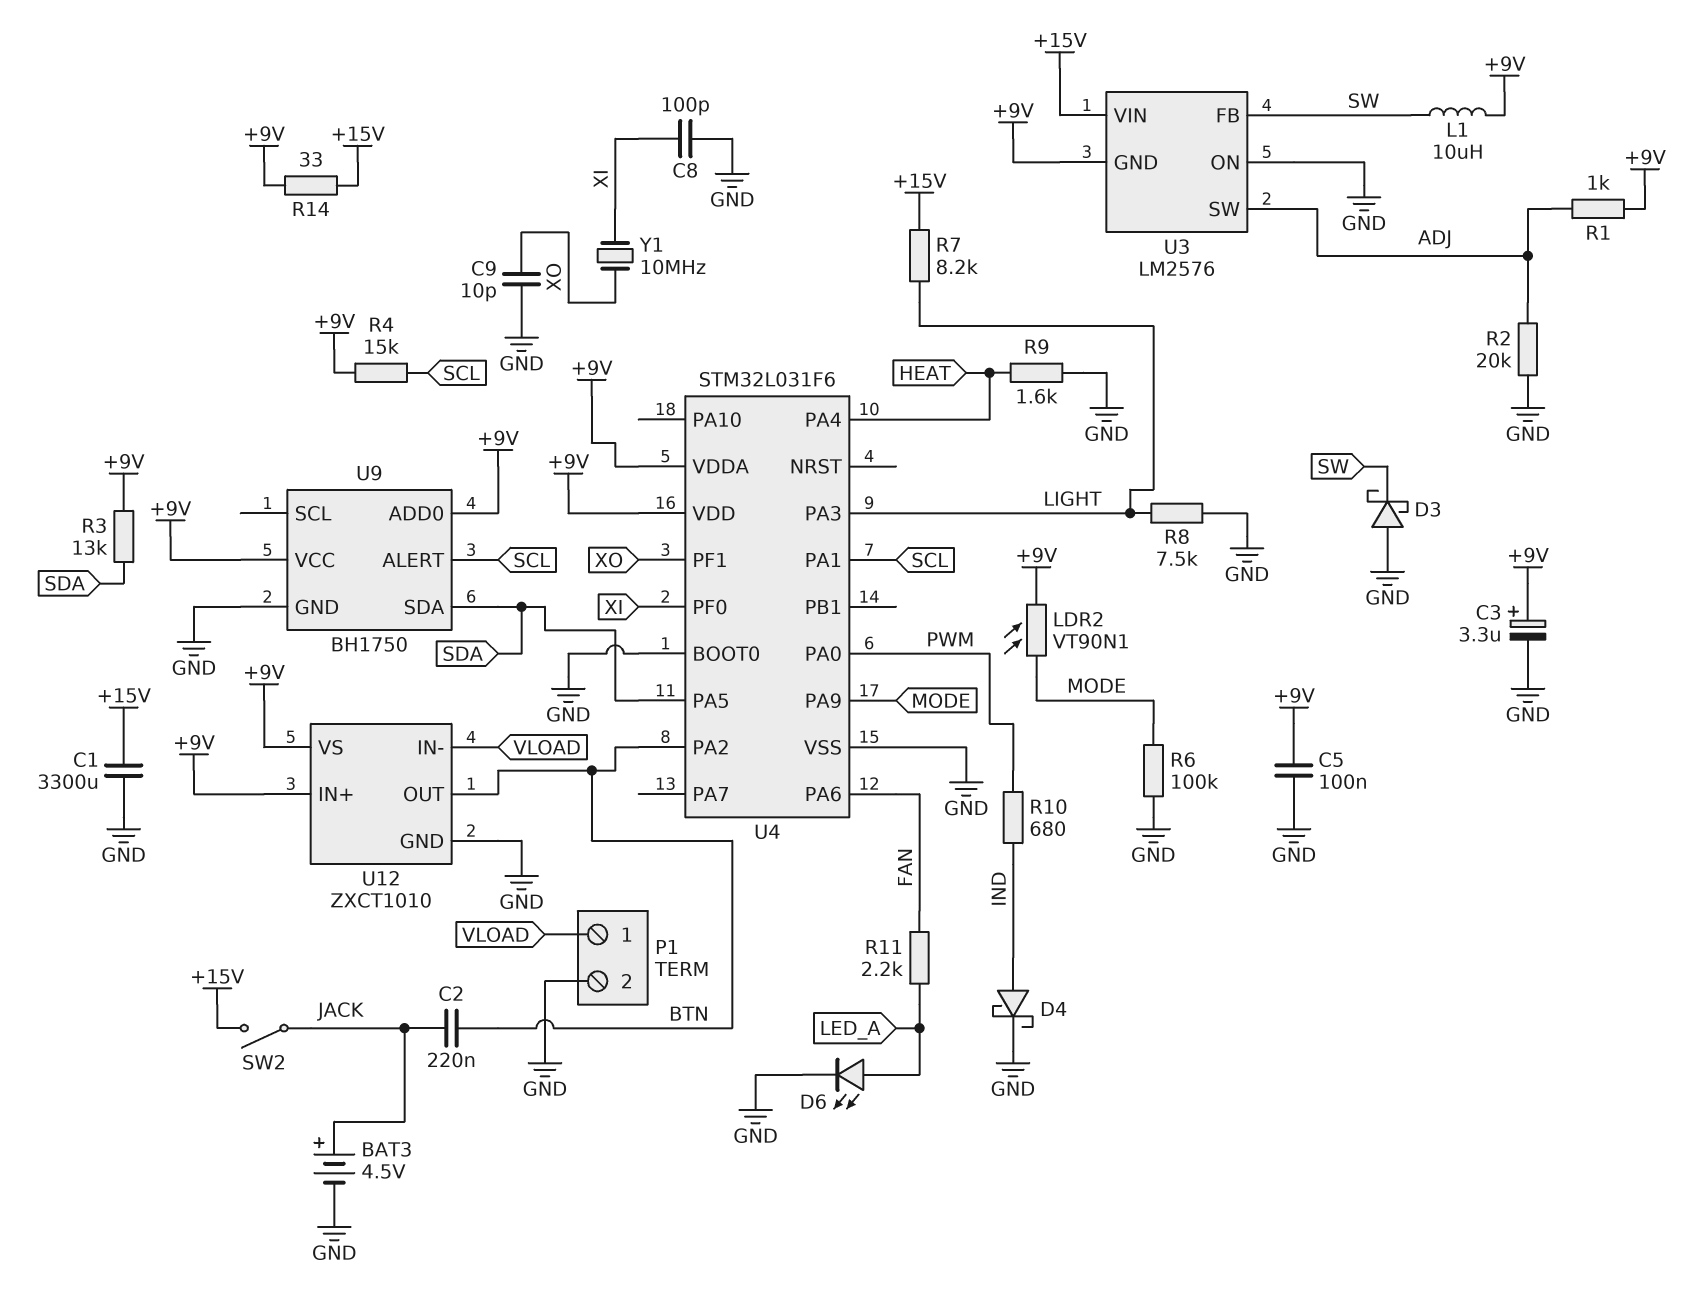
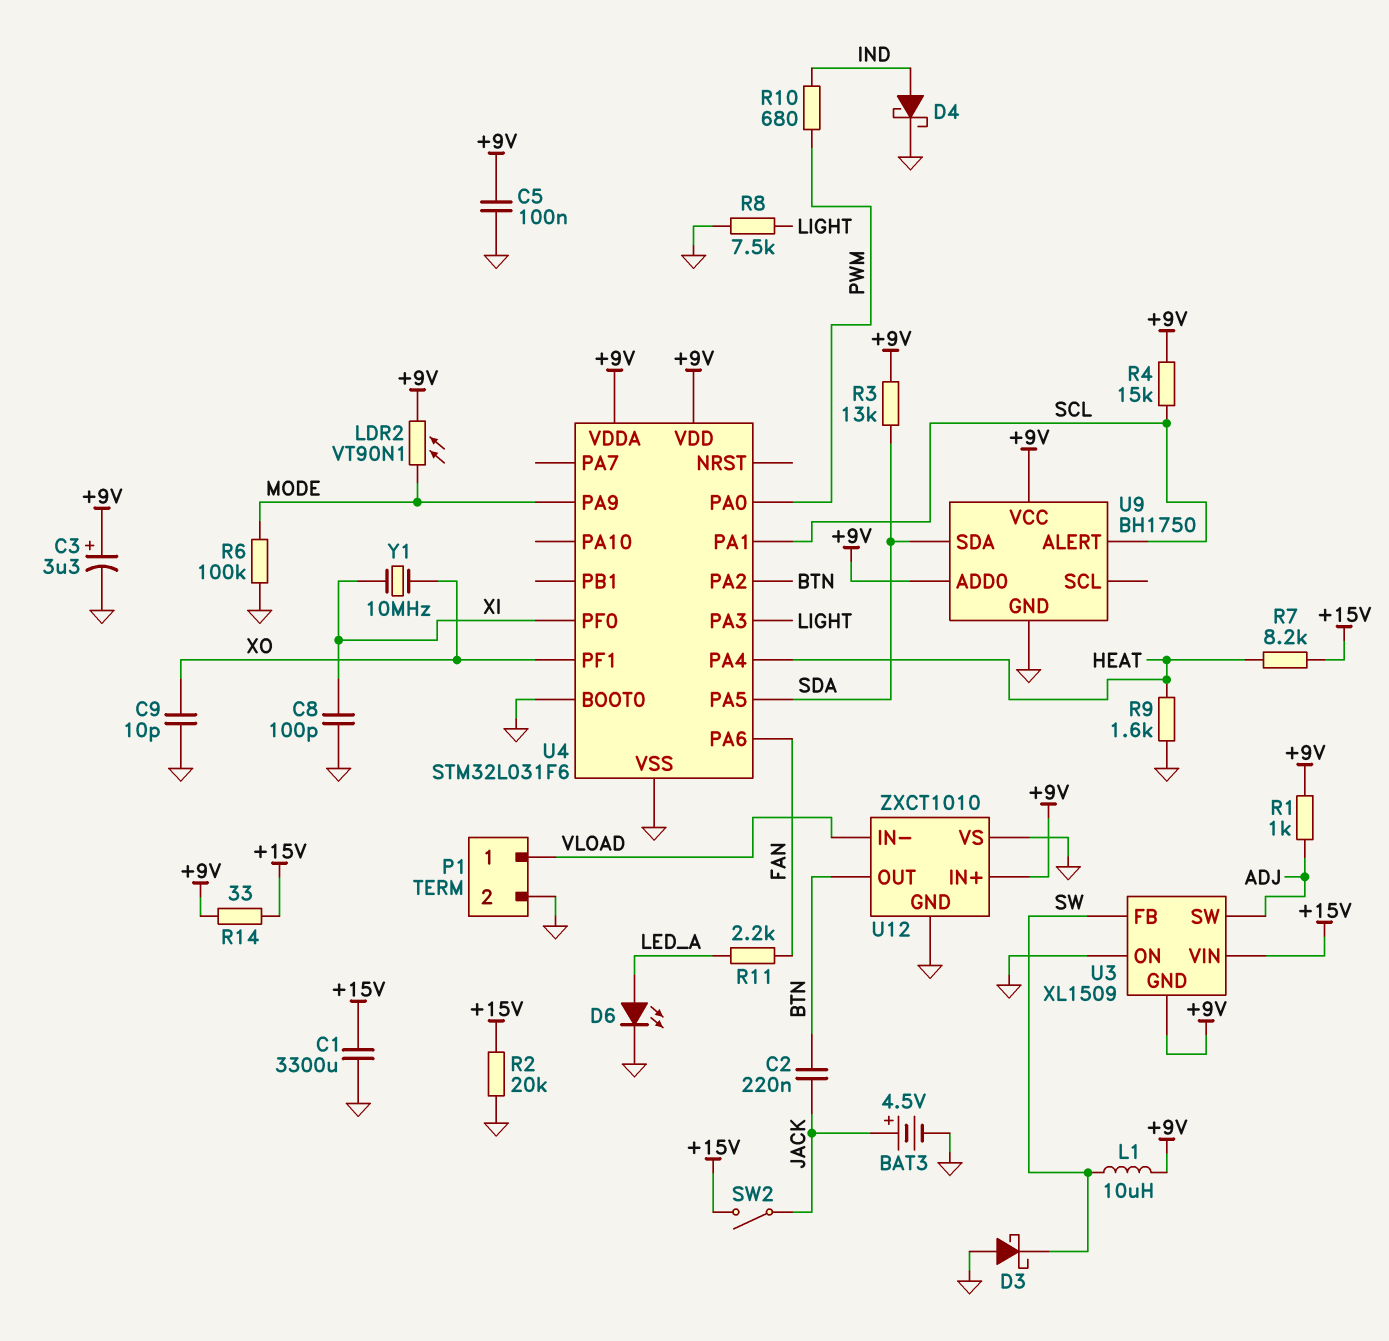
R2: 20k (ADJ, GND) -> 20k (+15V, GND)
R7: 8.2k (+15V, LIGHT) -> 8.2k (+15V, HEAT)
U3: LM2576 -> XL1509
U12 pin VS: +9V -> GND

